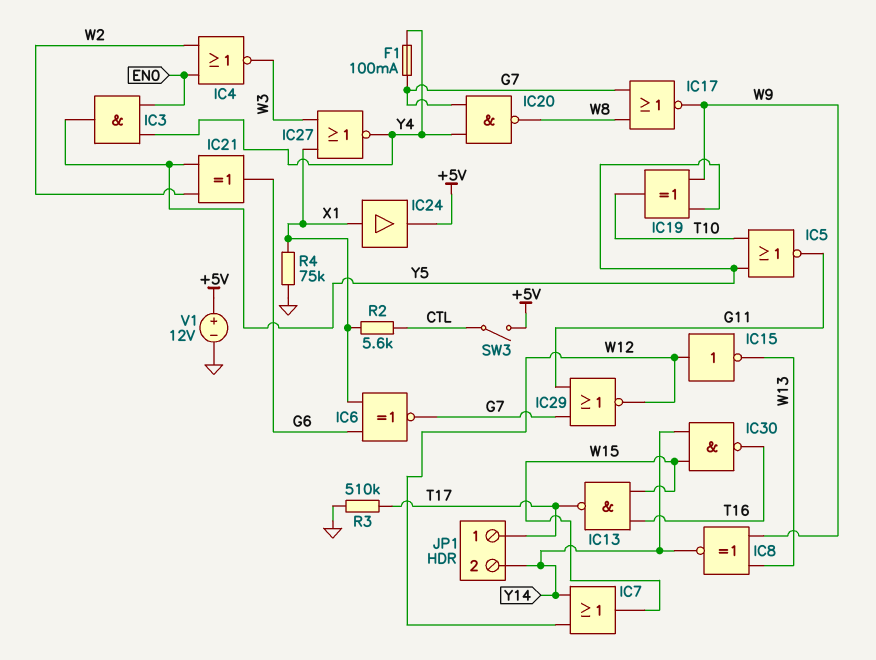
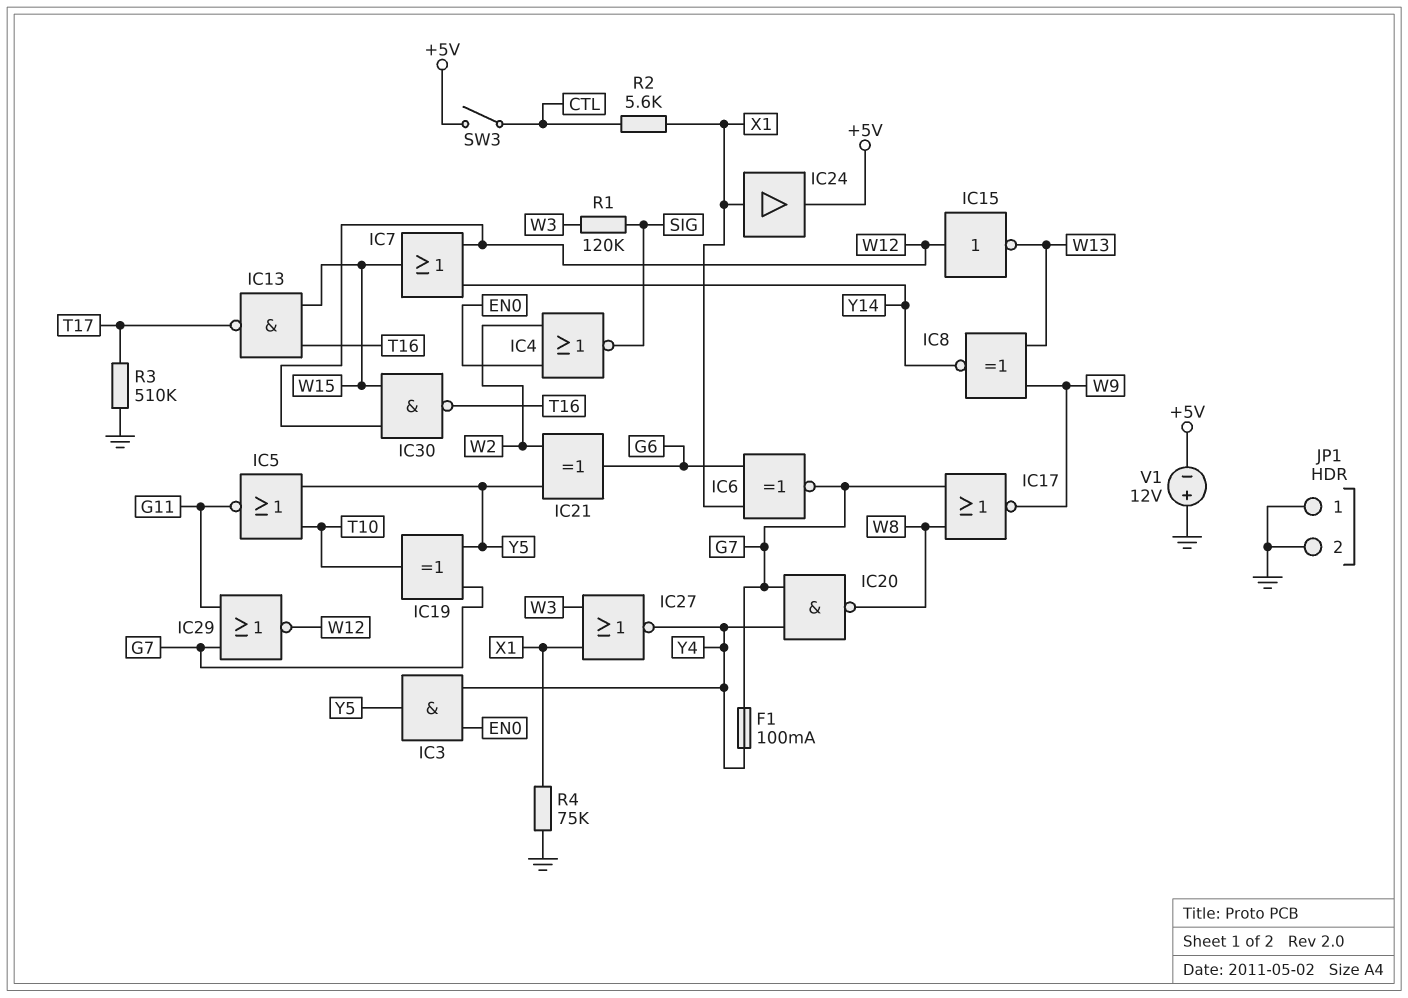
IC4: NOR (in EN0, in W2, out W3) -> NOR (in EN0, in W2, out SIG)
IC19: XOR (in W9, in Y5, out T10) -> XOR (in G7, in Y5, out T10)
IC30: NAND (in W15, in Y14, out T16) -> NAND (in W12, in W15, out T16)
JP1 pin 1: T17 -> GND
JP1 pin 2: Y14 -> GND
R1: none -> 120k (SIG, W3)
V1: 12V (plus +5V, minus GND) -> 12V (plus GND, minus +5V)

